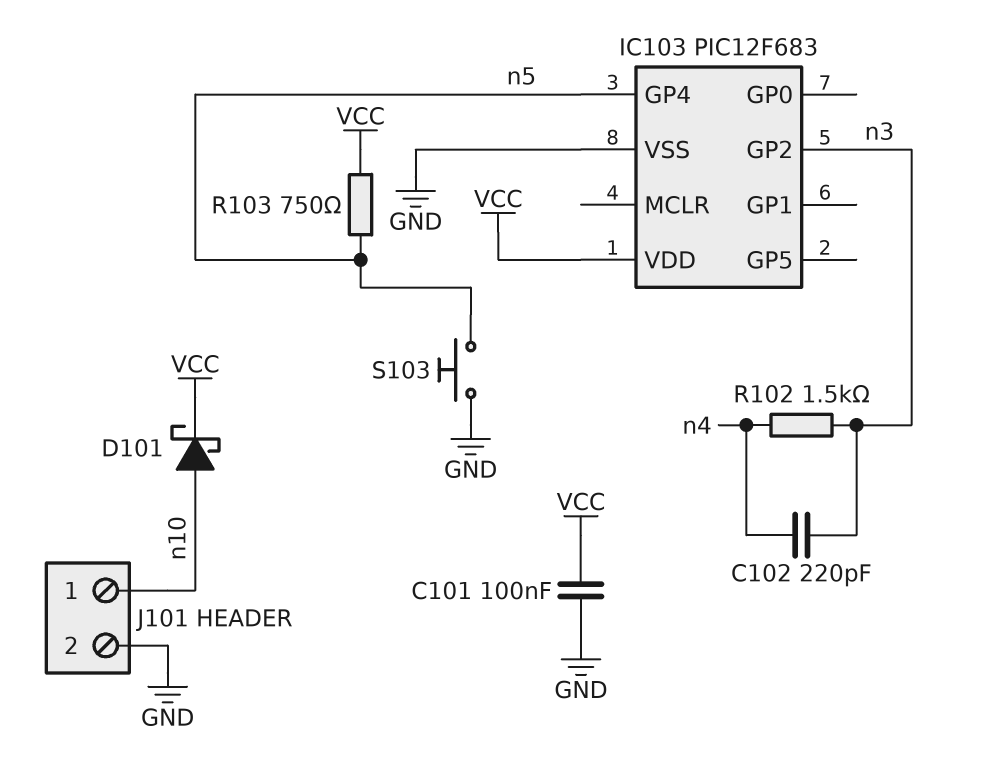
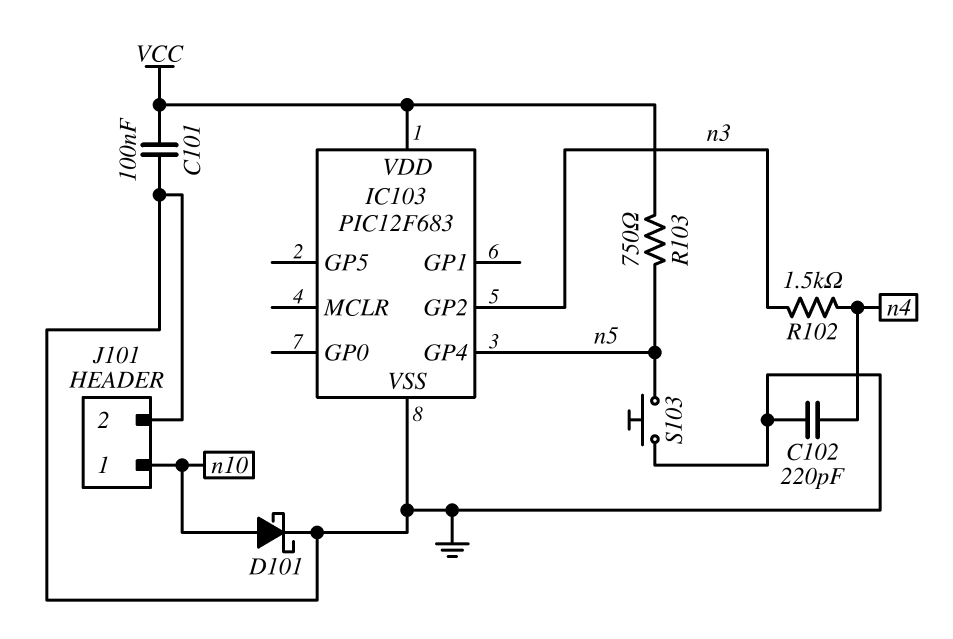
C102: 220pF (n3, n4) -> 220pF (GND, n4)
D101: schottky (A n10, K VCC) -> schottky (A n10, K GND)

